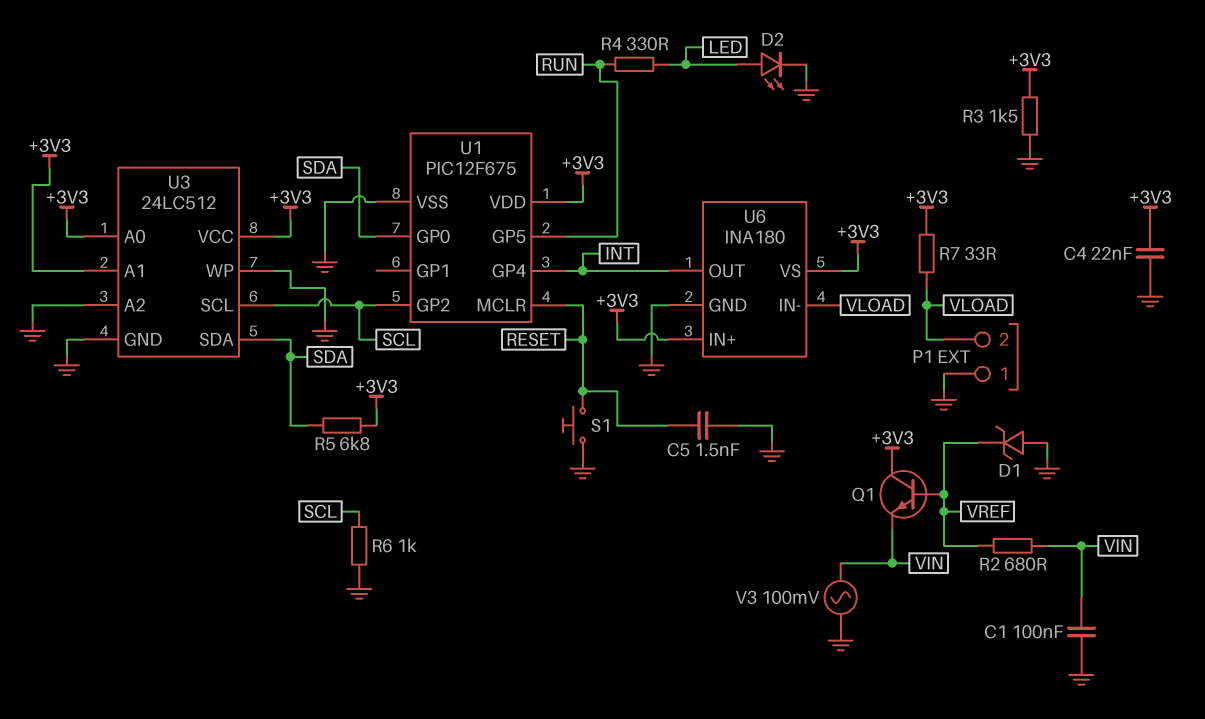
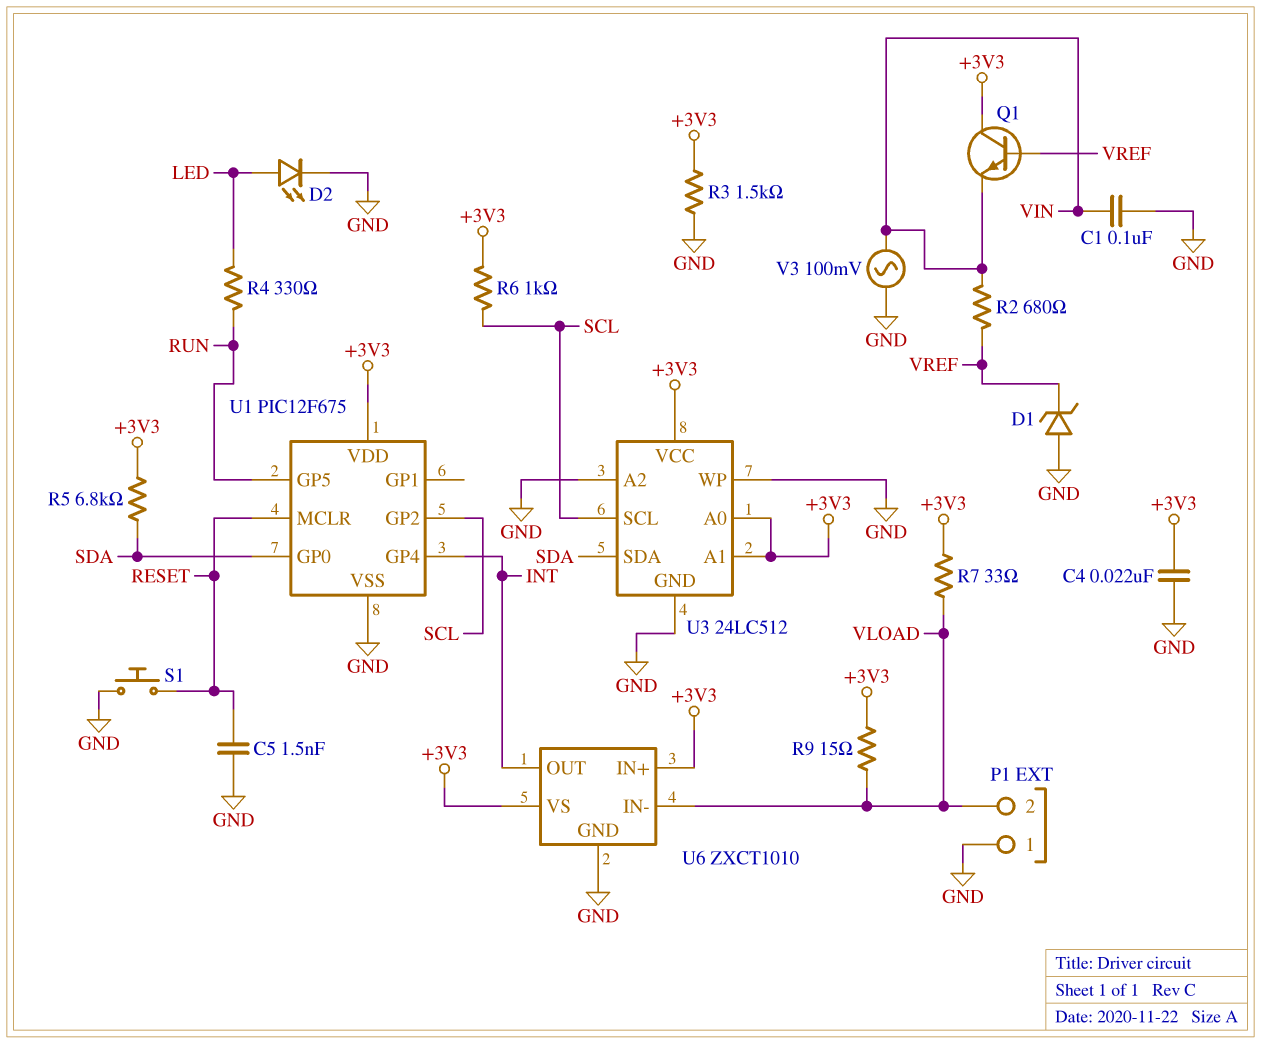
R6: 1k (GND, SCL) -> 1k (+3V3, SCL)
R9: none -> 15 (+3V3, VLOAD)
U6: INA180 -> ZXCT1010

